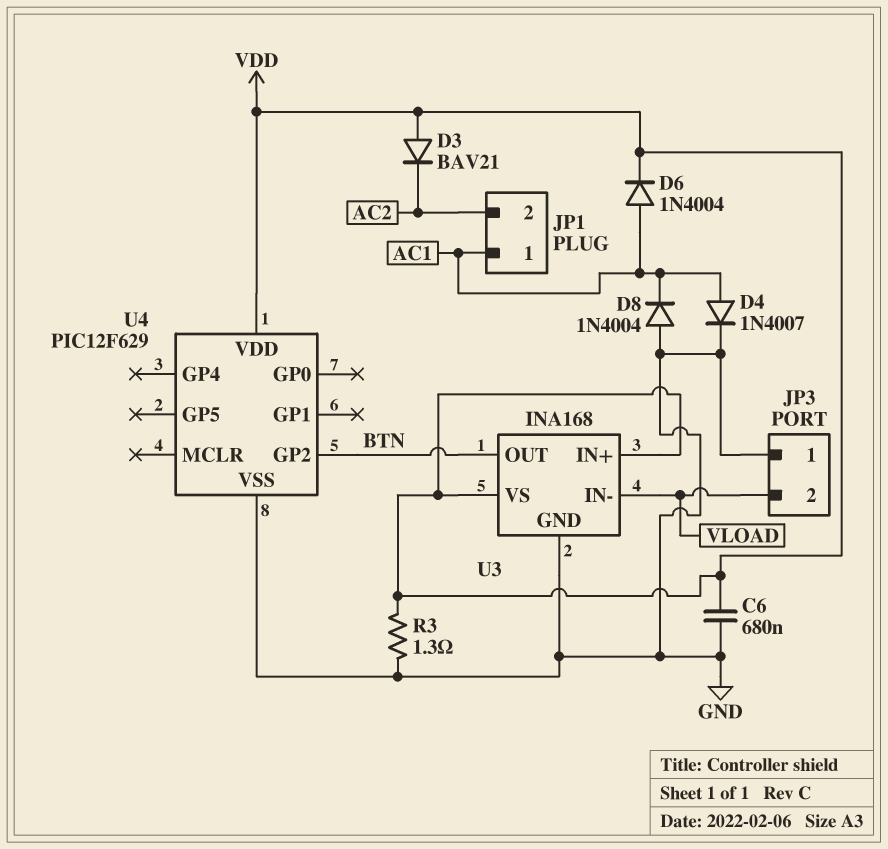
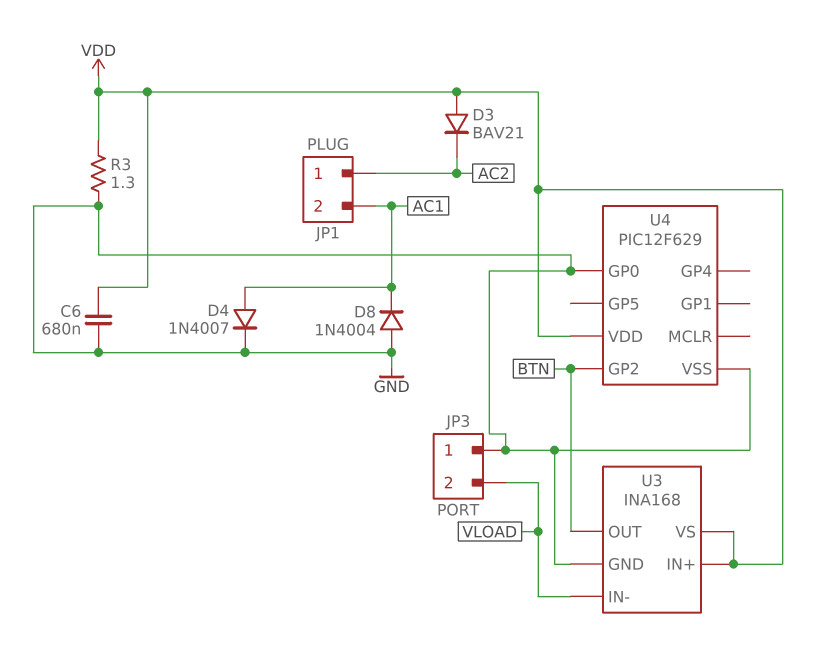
D6: diode 1N4004 (A AC1, K VDD) -> none
JP1 pin 1: AC1 -> AC2
JP1 pin 2: AC2 -> AC1
U4 pin GP0: none -> GND

